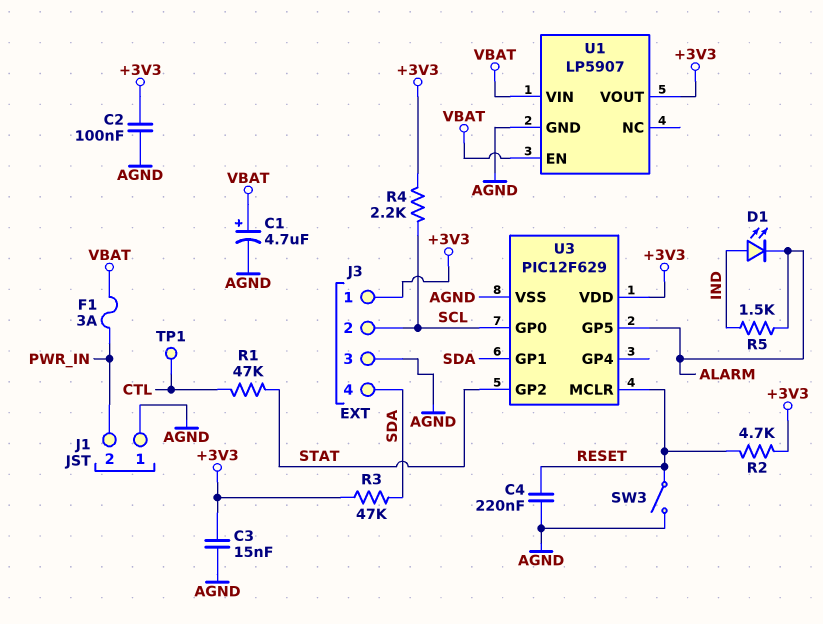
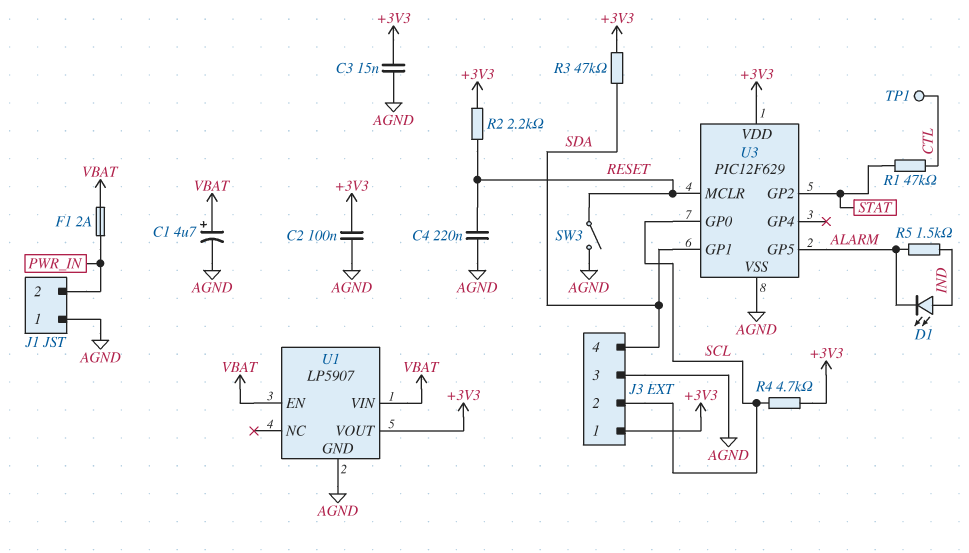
F1: 3A (PWR_IN, VBAT) -> 2A (PWR_IN, VBAT)
R2: 4.7k (+3V3, RESET) -> 2.2k (+3V3, RESET)
R4: 2.2k (+3V3, SCL) -> 4.7k (+3V3, SCL)

